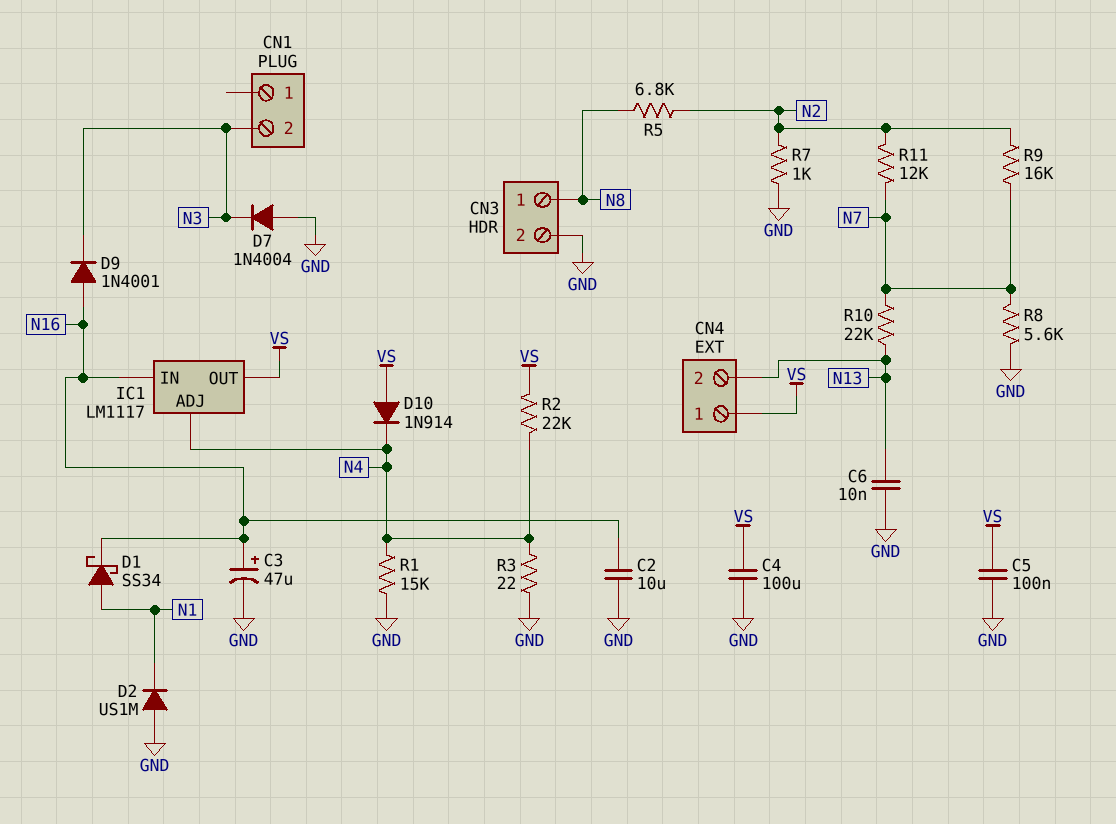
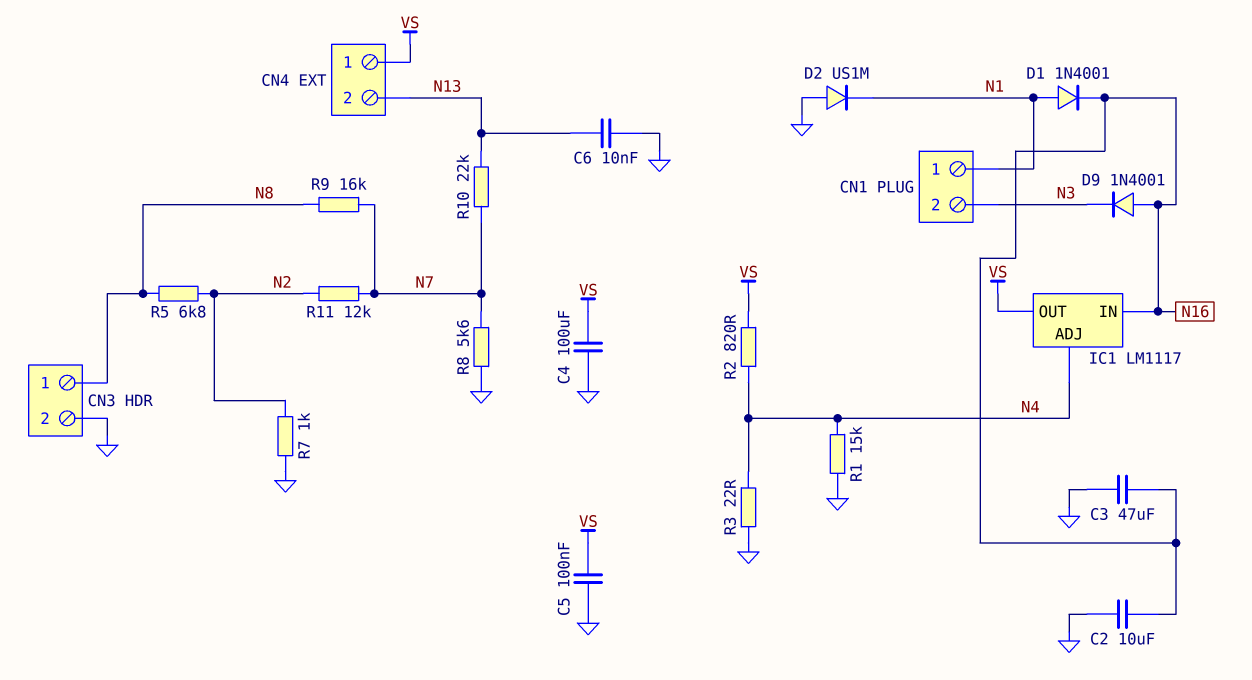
C3: 47uF (plus N16, minus GND) -> 47uF (GND, N16)
CN1 pin 1: none -> N1
D1: schottky SS34 (A N1, K N16) -> diode 1N4001 (A N1, K N16)
D7: diode 1N4004 (A GND, K N3) -> none
D10: diode 1N914 (A VS, K N4) -> none
R2: 22k (N4, VS) -> 820 (N4, VS)
R9: 16k (N2, N7) -> 16k (N7, N8)

